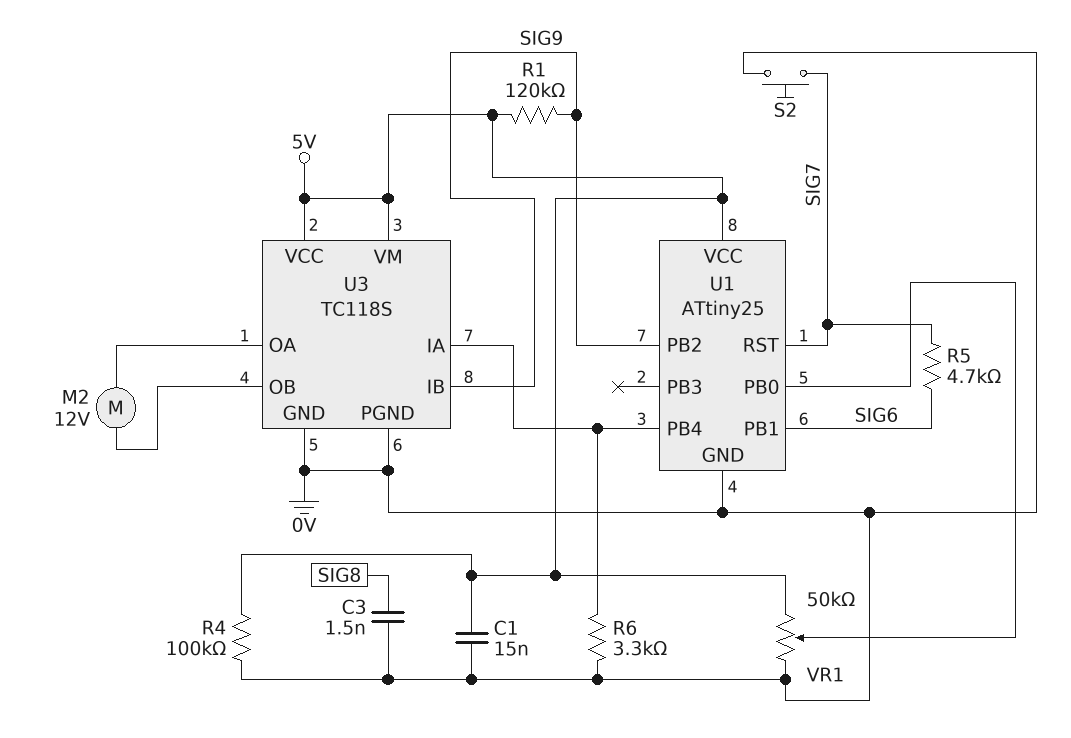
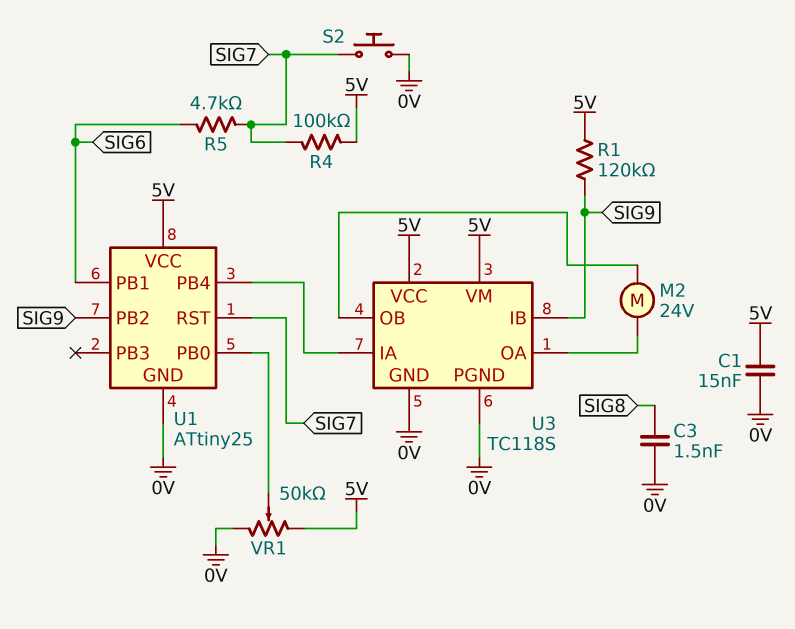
M2: motor 12V (U3/OA, U3/OB) -> motor 24V (U3/OA, U3/OB)
R4: 100k (0V, 5V) -> 100k (5V, SIG7)
R6: 3.3k (0V, U1/PB4) -> none

